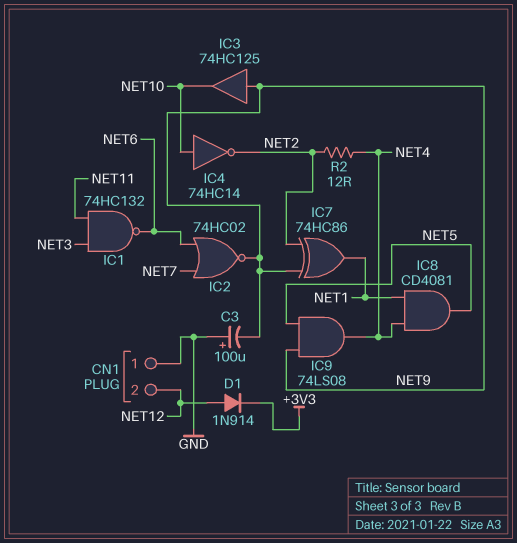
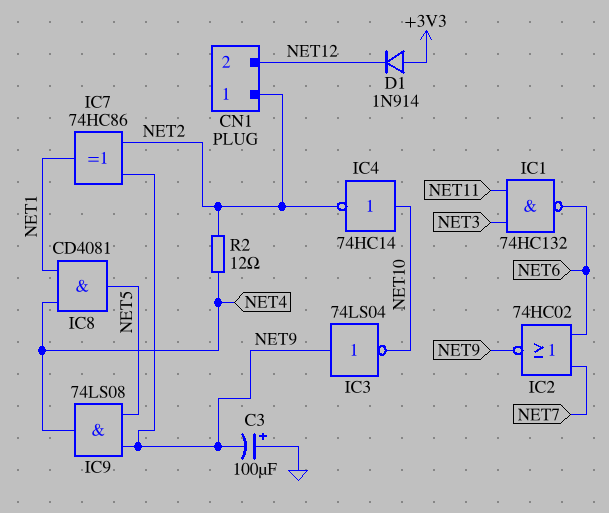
CN1 pin 1: GND -> NET2
D1: diode 1N914 (A NET12, K +3V3) -> diode 1N914 (A +3V3, K NET12)
IC3: buffer 74HC125 (in NET9, out NET10) -> NOT 74LS04 (in NET9, out NET10)

